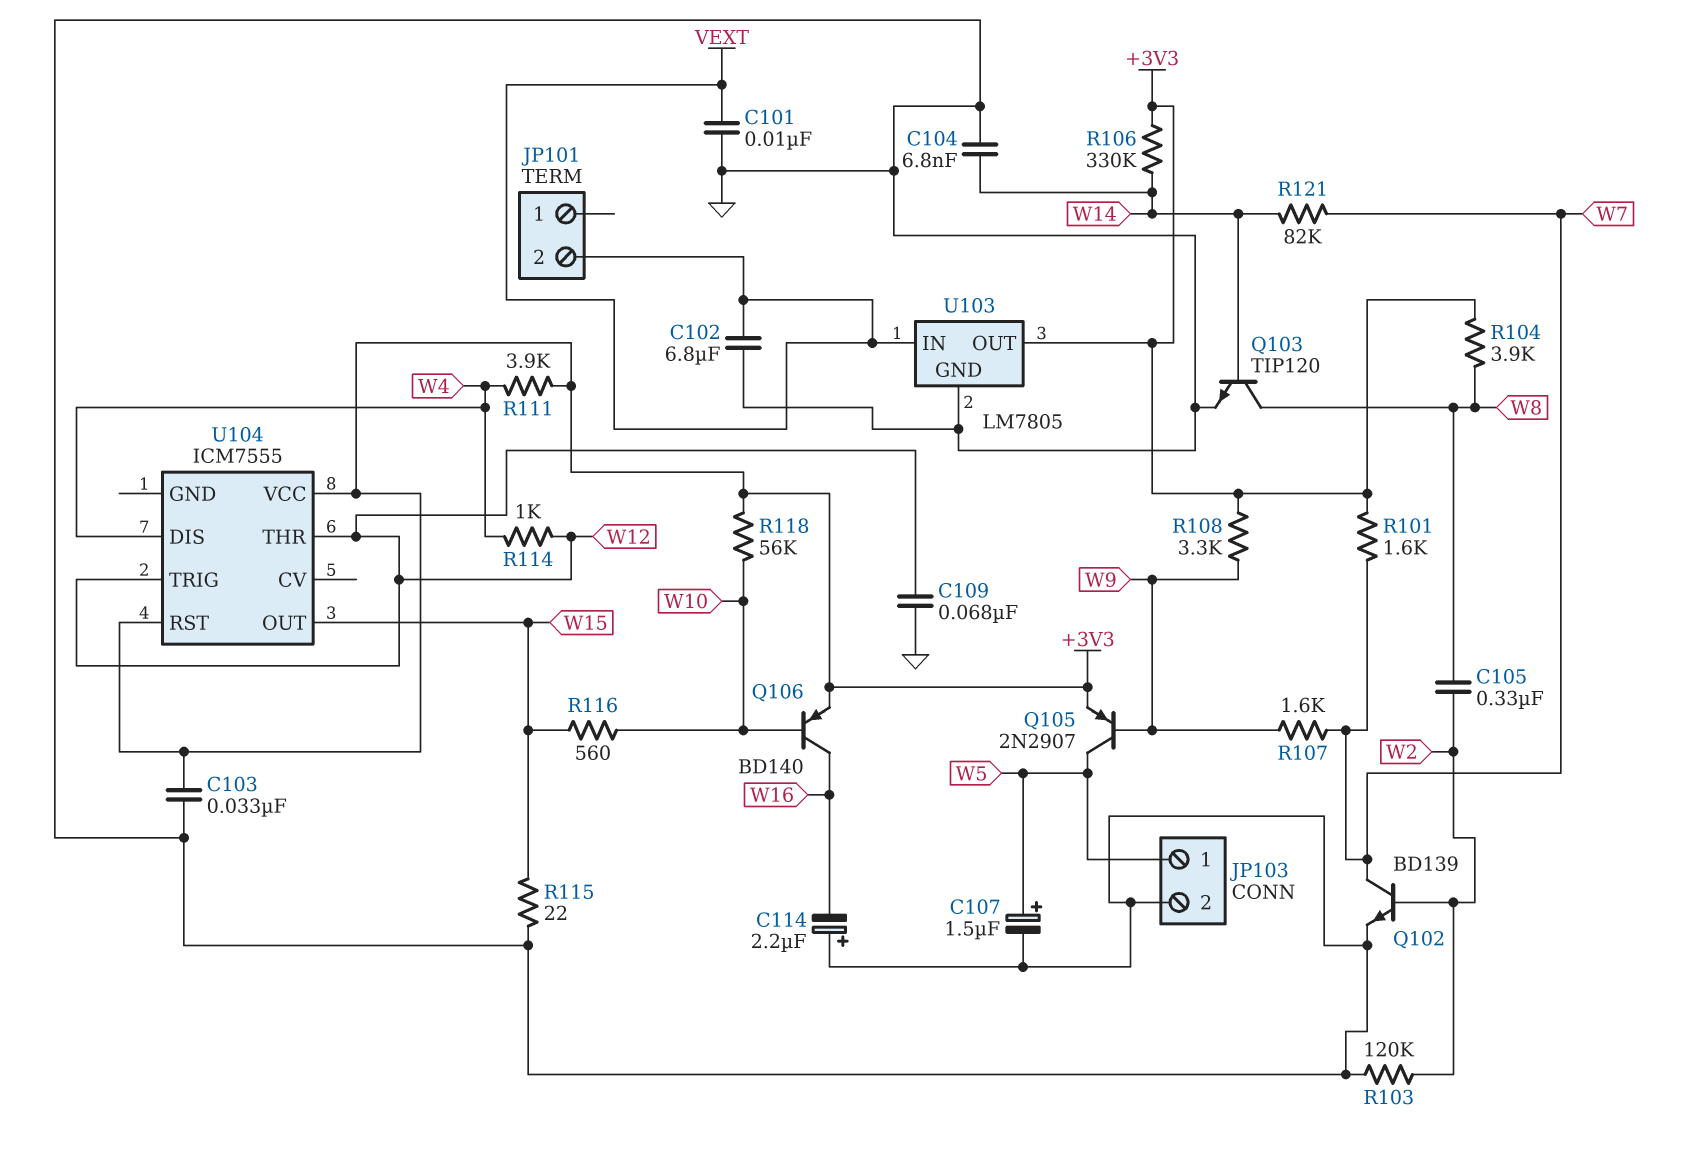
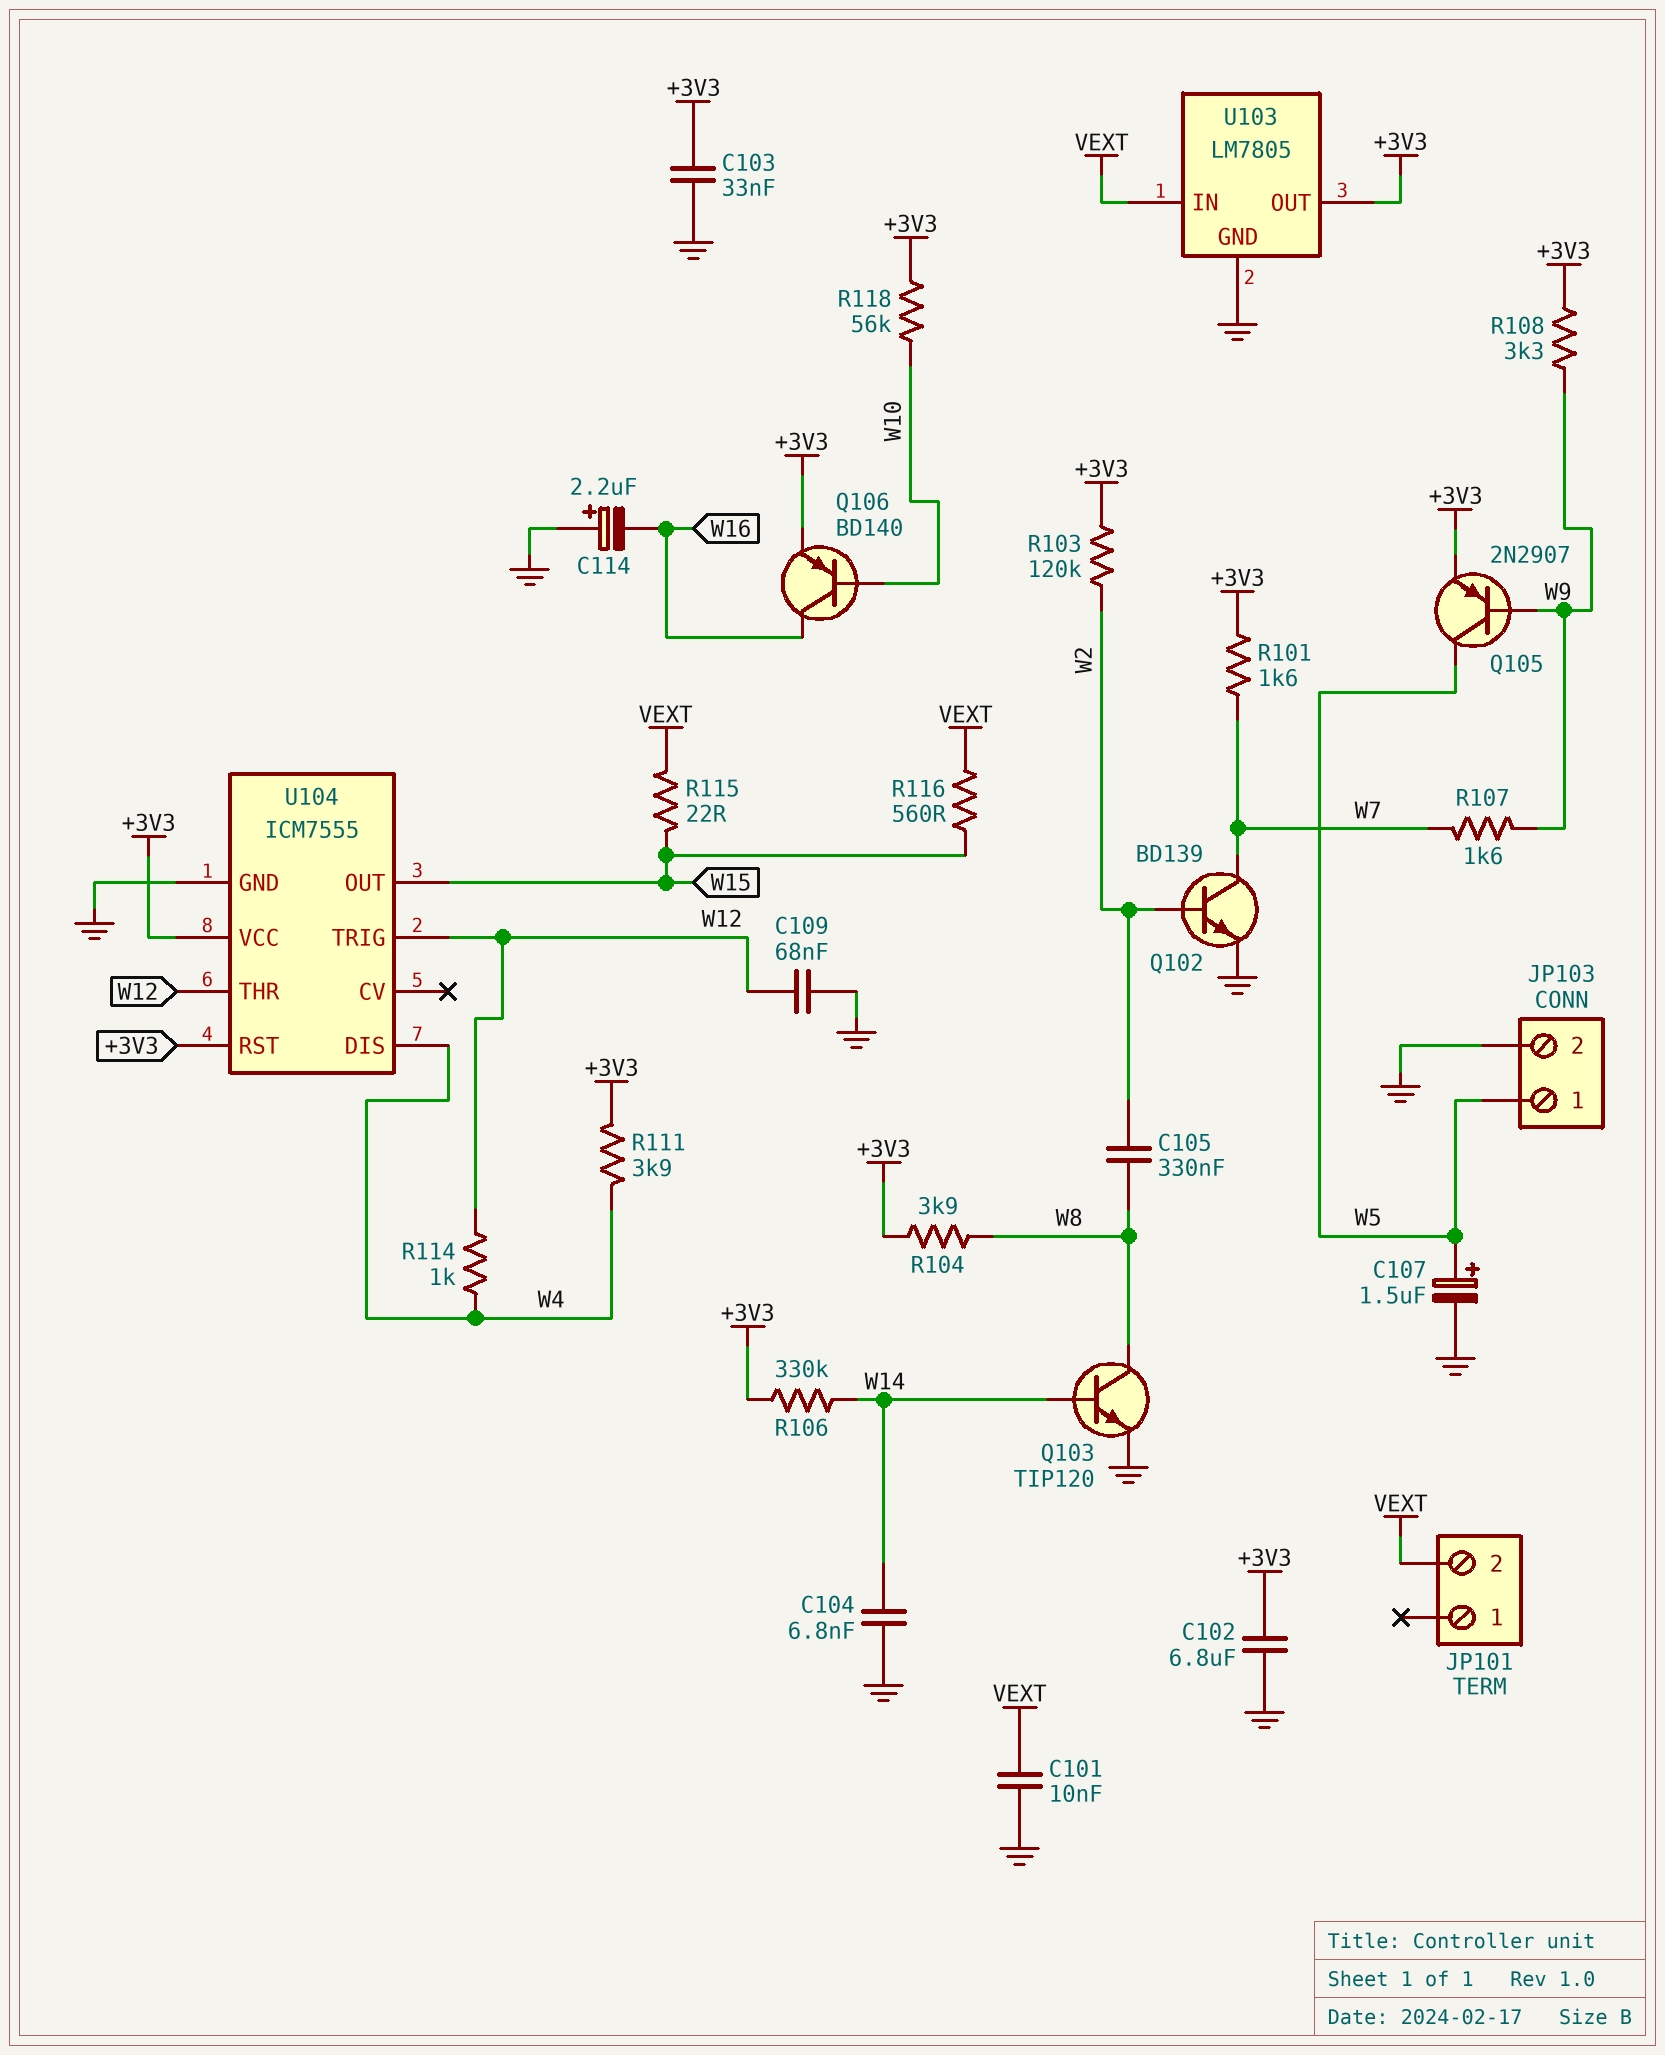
C102: 6.8uF (GND, VEXT) -> 6.8uF (+3V3, GND)
R103: 120k (GND, W2) -> 120k (+3V3, W2)
R115: 22 (GND, W15) -> 22 (VEXT, W15)
R116: 560 (W10, W15) -> 560 (VEXT, W15)
R121: 82k (W7, W14) -> none
U104 pin GND: none -> GND

